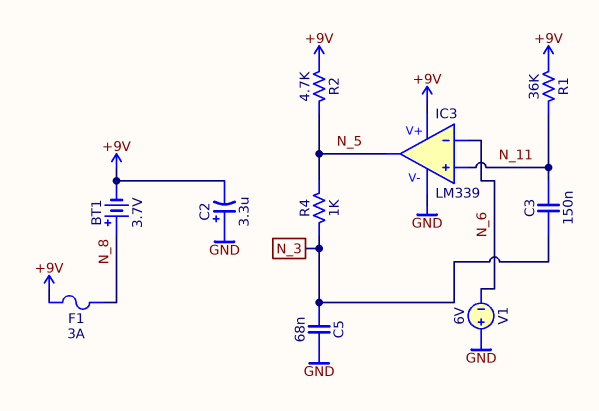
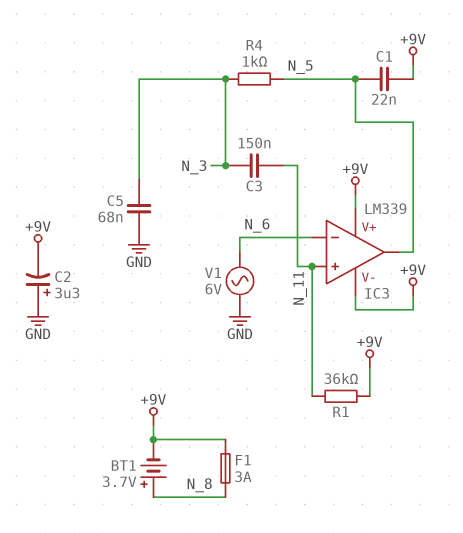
C1: none -> 22nF (+9V, N_5)
IC3 pin V-: GND -> +9V
R2: 4.7k (+9V, N_5) -> none
V1: 6V (plus GND, minus N_6) -> AC 6V (GND, N_6)

